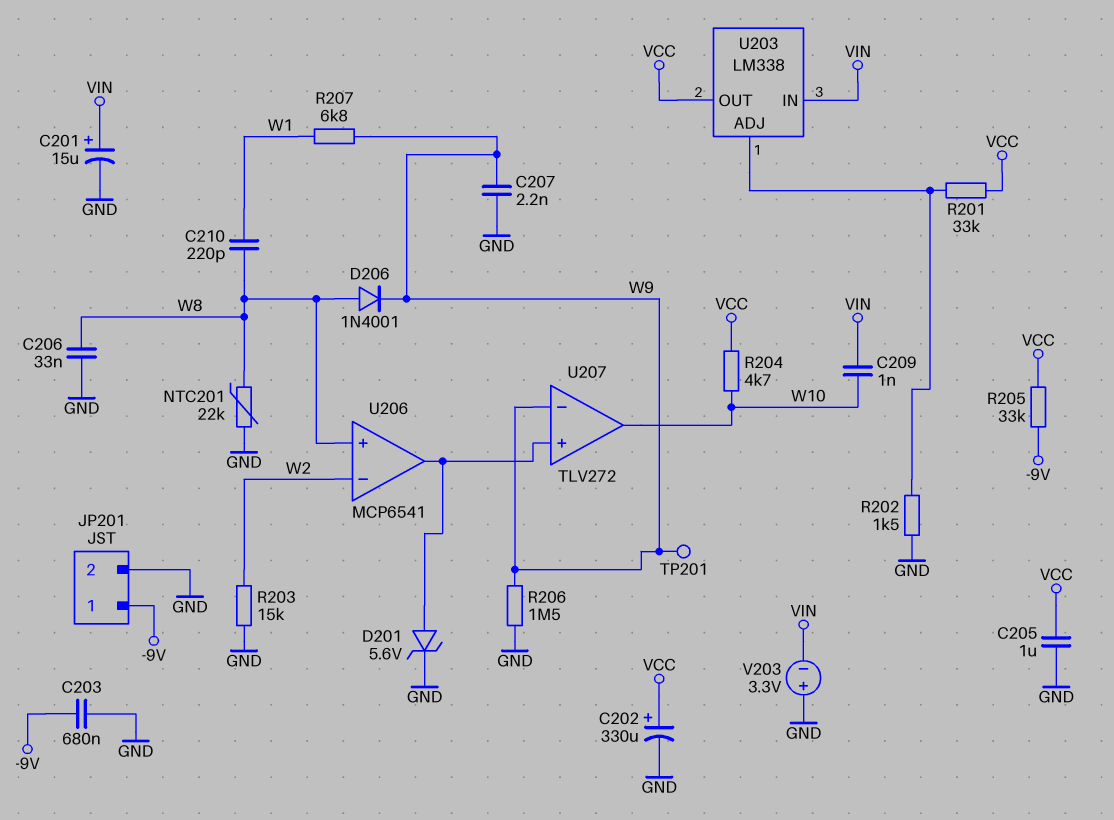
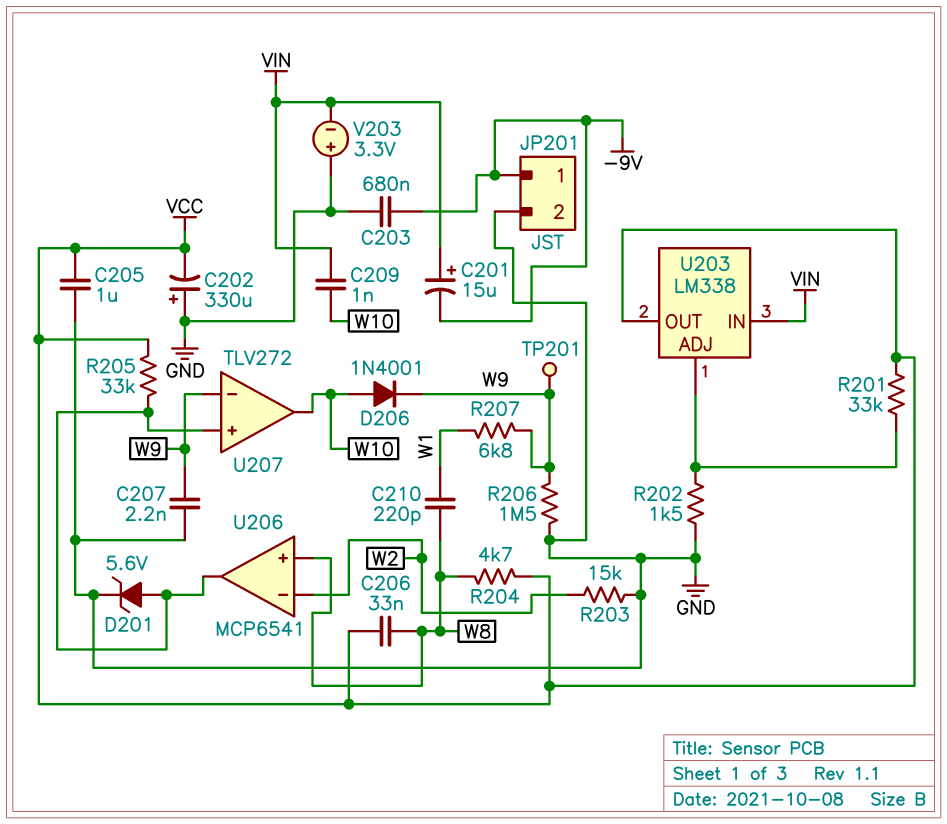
C201: 15uF (plus VIN, minus GND) -> 15uF (plus VIN, minus -9V)
C202: 330uF (plus VCC, minus GND) -> 330uF (plus GND, minus VCC)
C206: 33nF (GND, W8) -> 33nF (VCC, W8)
D206: diode 1N4001 (A W8, K W9) -> diode 1N4001 (A W10, K W9)
NTC201: 22k (GND, W8) -> none
R204: 4.7k (VCC, W10) -> 4.7k (VCC, W8)
R205: 33k (-9V, VCC) -> 33k (U206/out, VCC)

